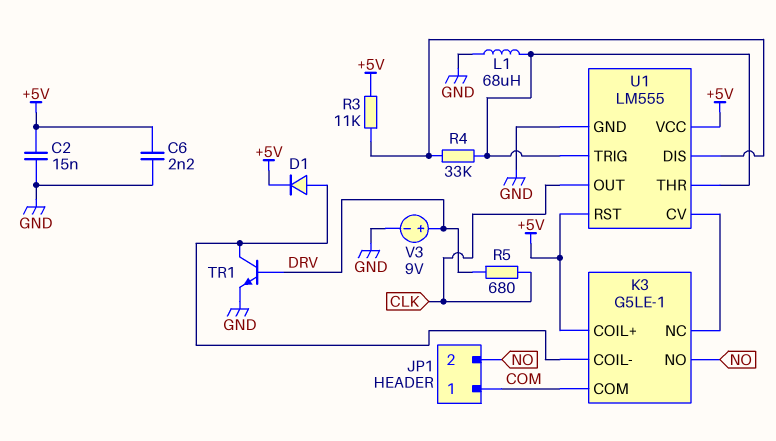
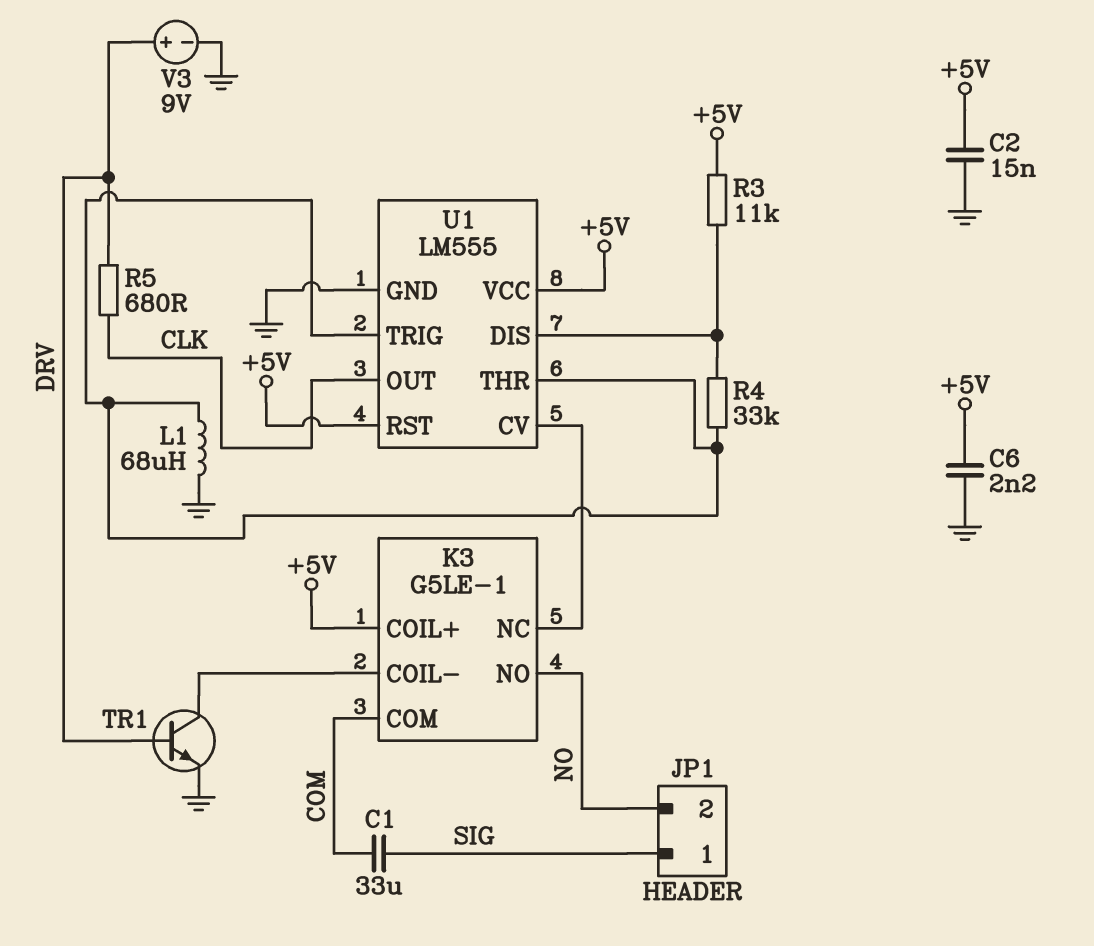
C1: none -> 33uF (COM, SIG)
D1: diode (A K3/COIL-, K +5V) -> none
JP1 pin 1: COM -> SIG

